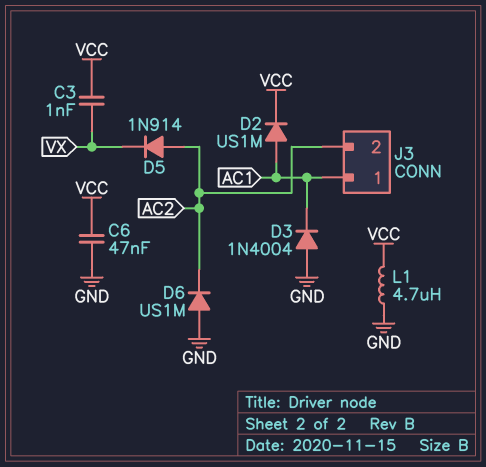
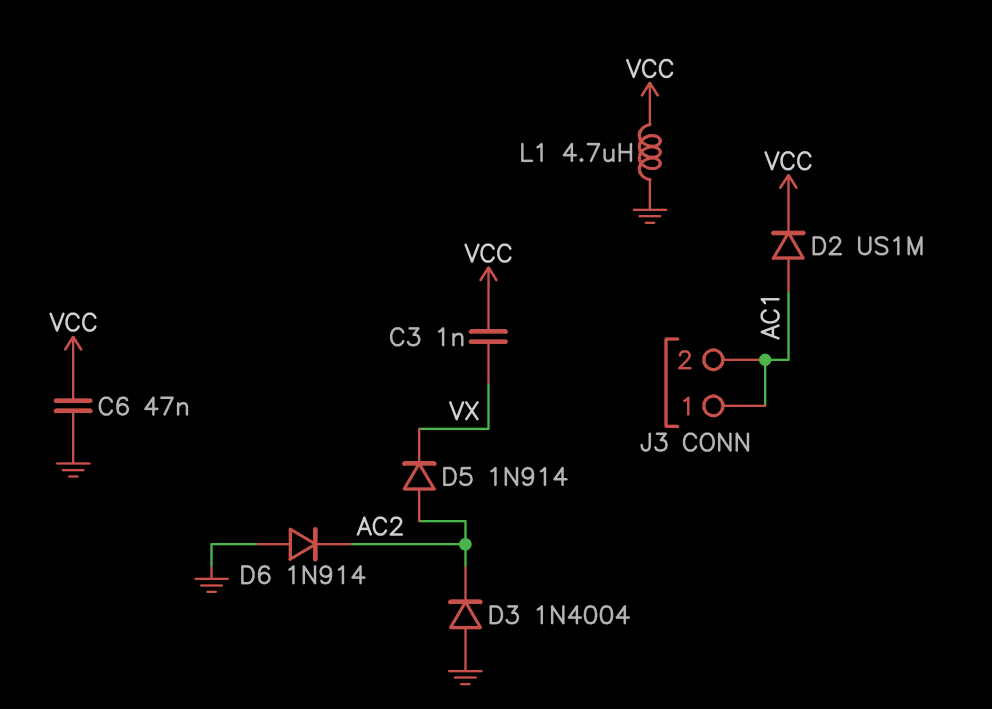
D3: diode 1N4004 (A GND, K AC1) -> diode 1N4004 (A GND, K AC2)
D6: diode US1M (A GND, K AC2) -> diode 1N914 (A GND, K AC2)
J3 pin 2: AC2 -> AC1

